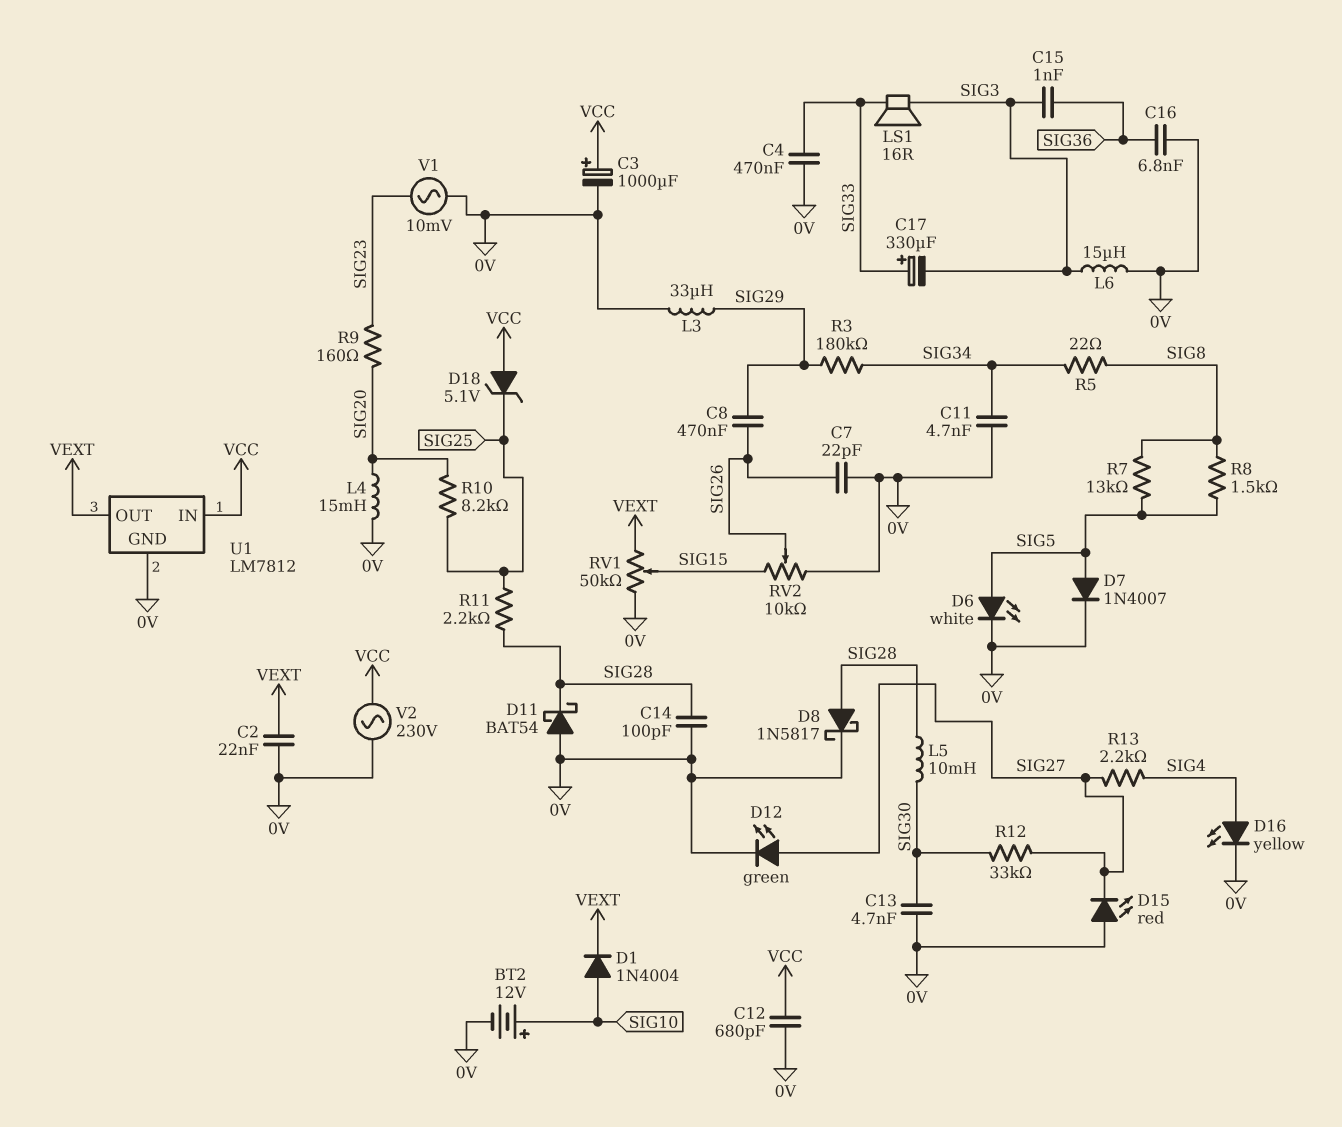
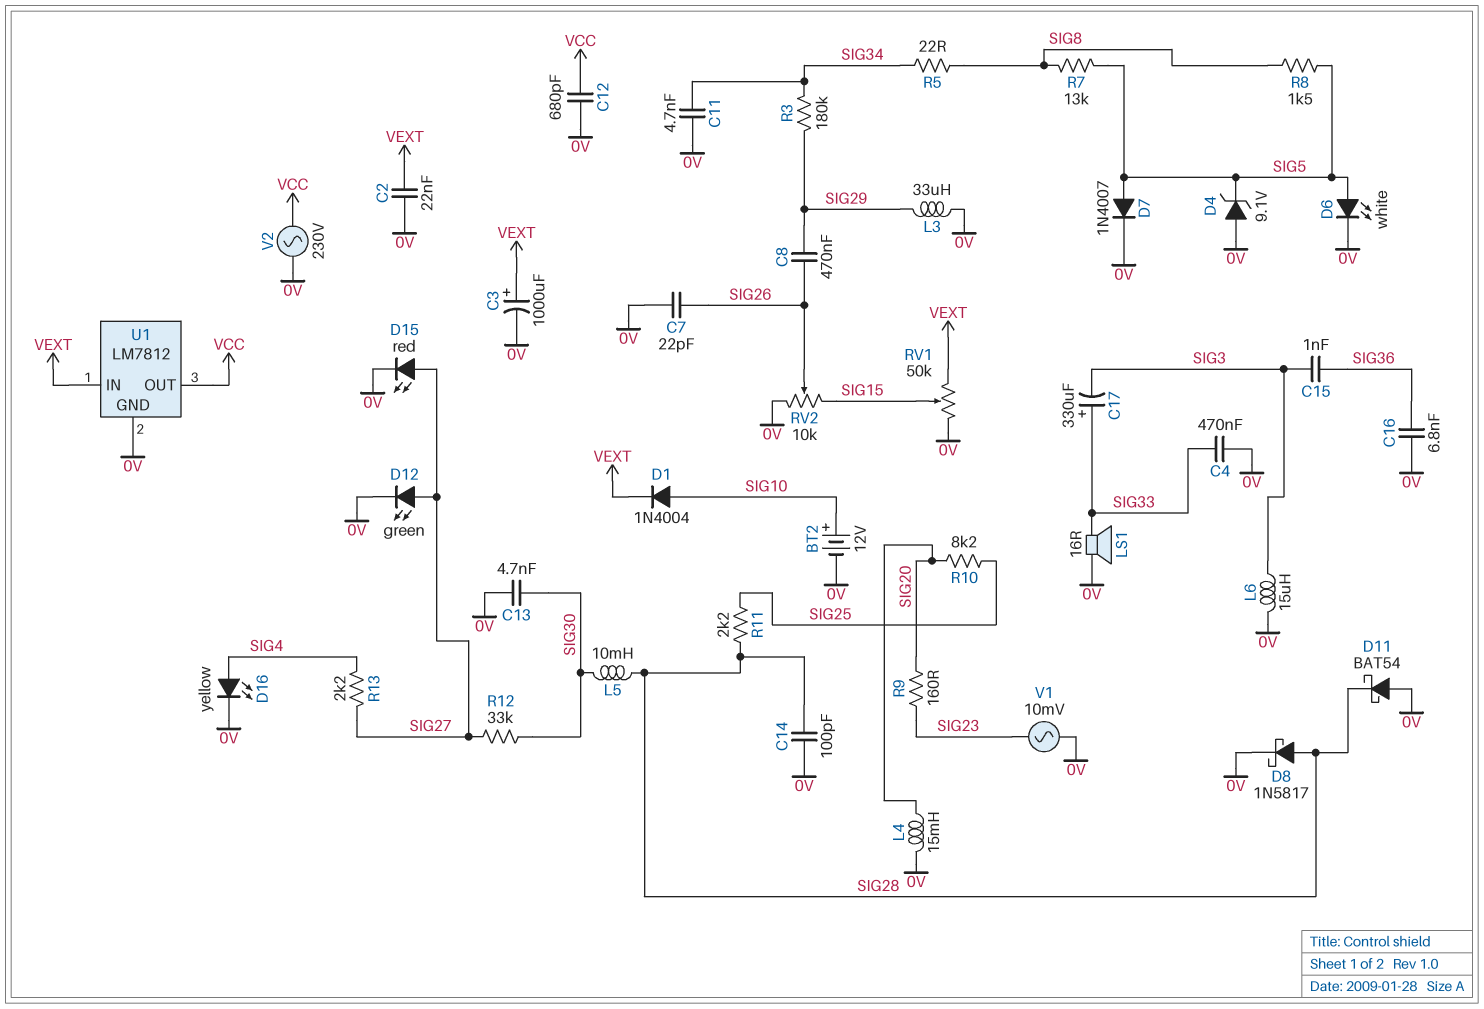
C3: 1000uF (plus VCC, minus 0V) -> 1000uF (plus VEXT, minus 0V)
D4: none -> zener 9.1V (A 0V, K SIG5)
D15: LED red (A 0V, K SIG27) -> LED red (A SIG27, K 0V)
D18: zener 5.1V (A VCC, K SIG25) -> none
LS1: speaker 16R (SIG3, SIG33) -> speaker 16R (0V, SIG33)
U1 pin IN: VCC -> VEXT
U1 pin OUT: VEXT -> VCC

